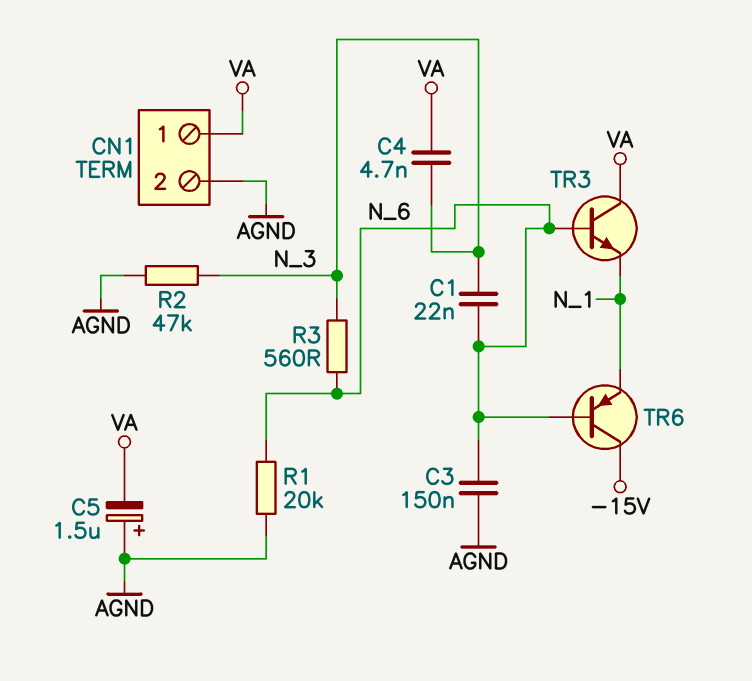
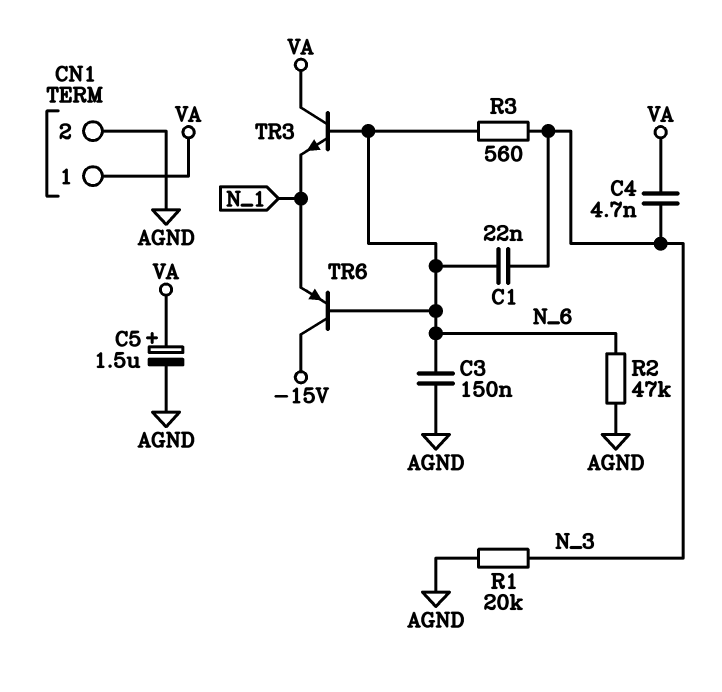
C5: 1.5uF (plus AGND, minus VA) -> 1.5uF (plus VA, minus AGND)
R1: 20k (AGND, N_6) -> 20k (AGND, N_3)
R2: 47k (AGND, N_3) -> 47k (AGND, N_6)

